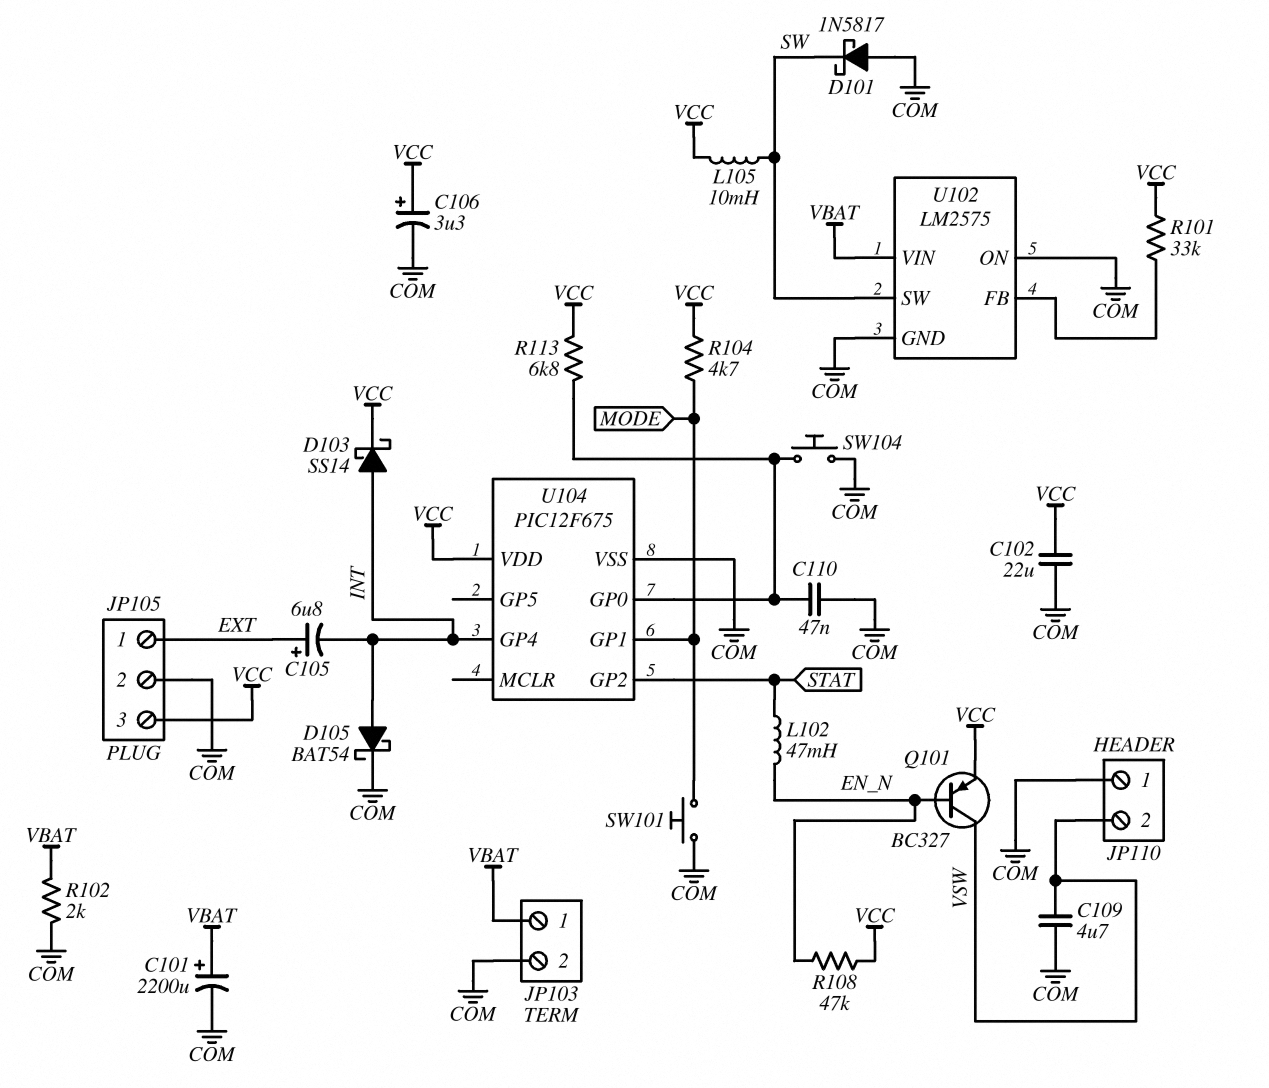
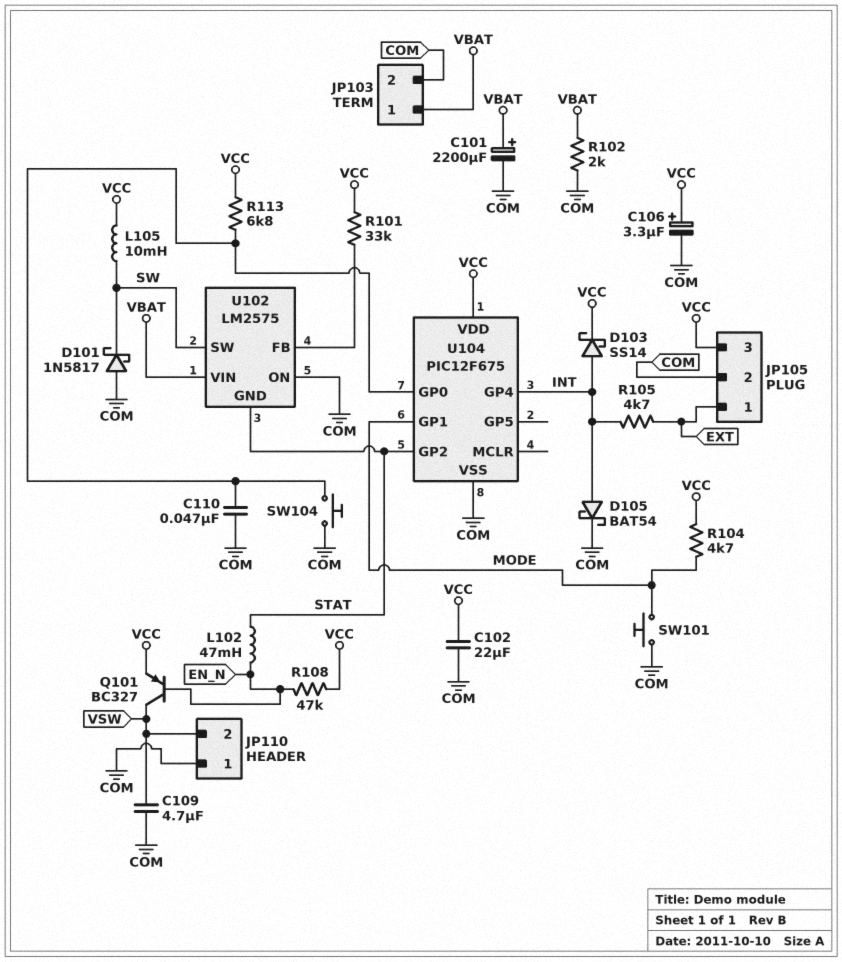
C105: 6.8uF (plus EXT, minus INT) -> none
R105: none -> 4.7k (EXT, INT)
U102 pin GND: COM -> STAT

